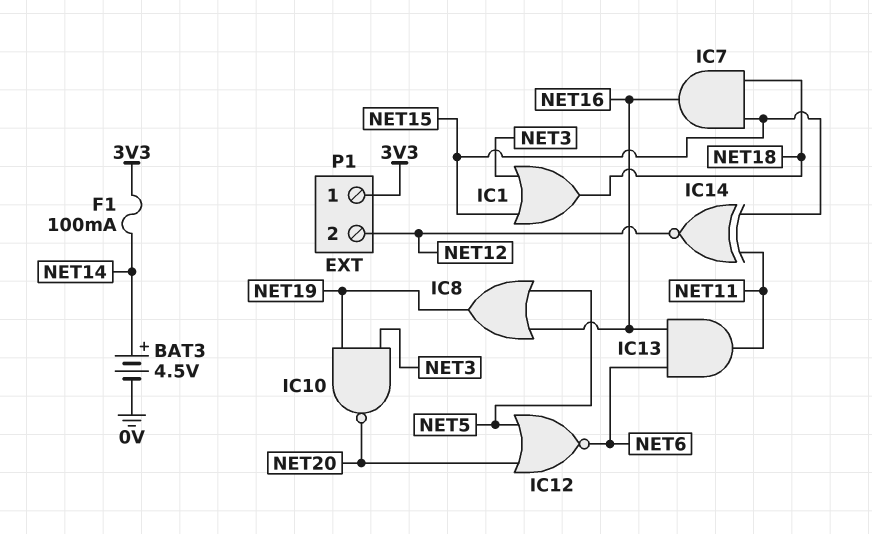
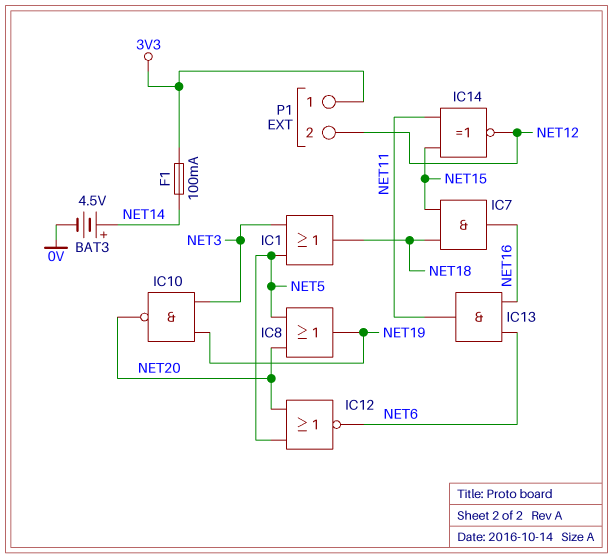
IC1: OR (in NET3, in NET15, out NET18) -> OR (in NET3, in NET5, out NET18)
IC8: OR (in NET5, in NET16, out NET19) -> OR (in NET5, in NET20, out NET19)

